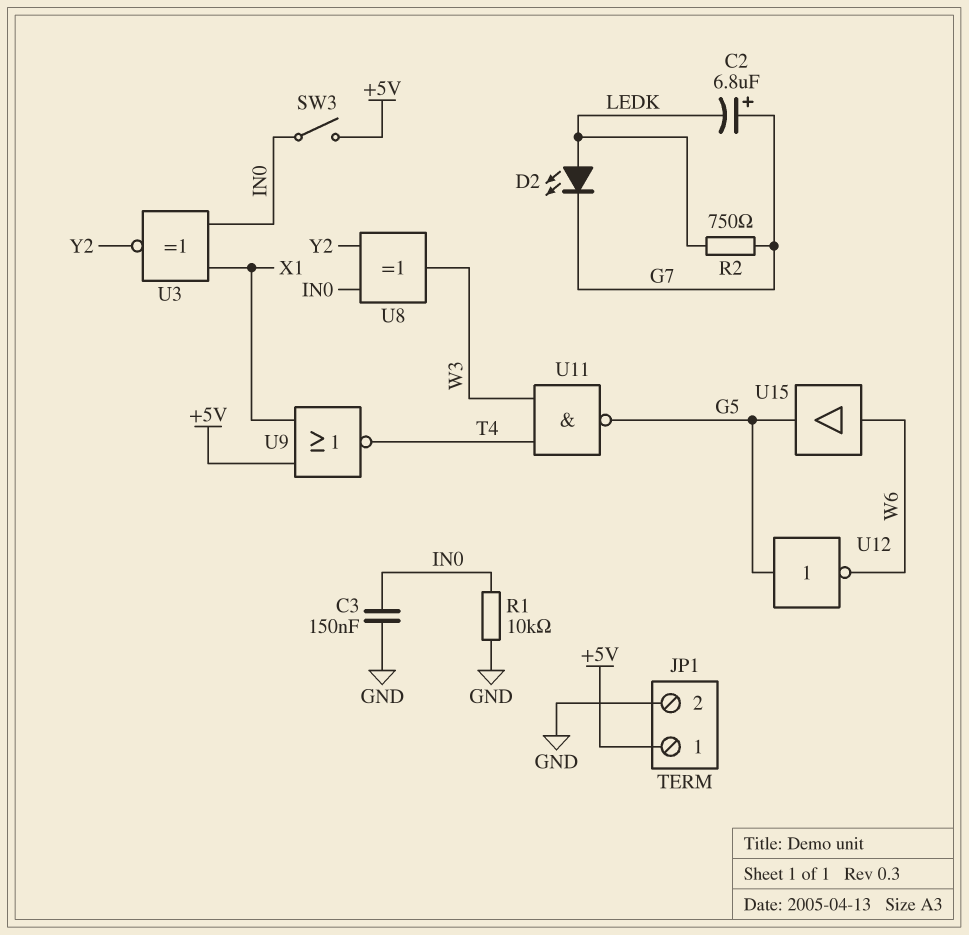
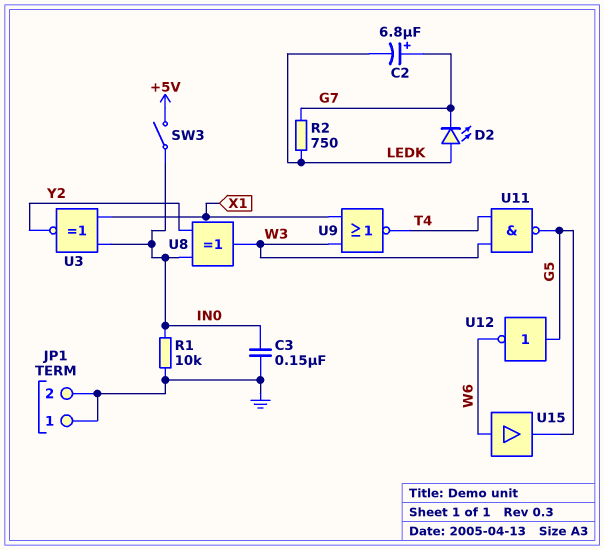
JP1 pin 1: +5V -> GND
U9: NOR (in +5V, in X1, out T4) -> NOR (in W3, in X1, out T4)

